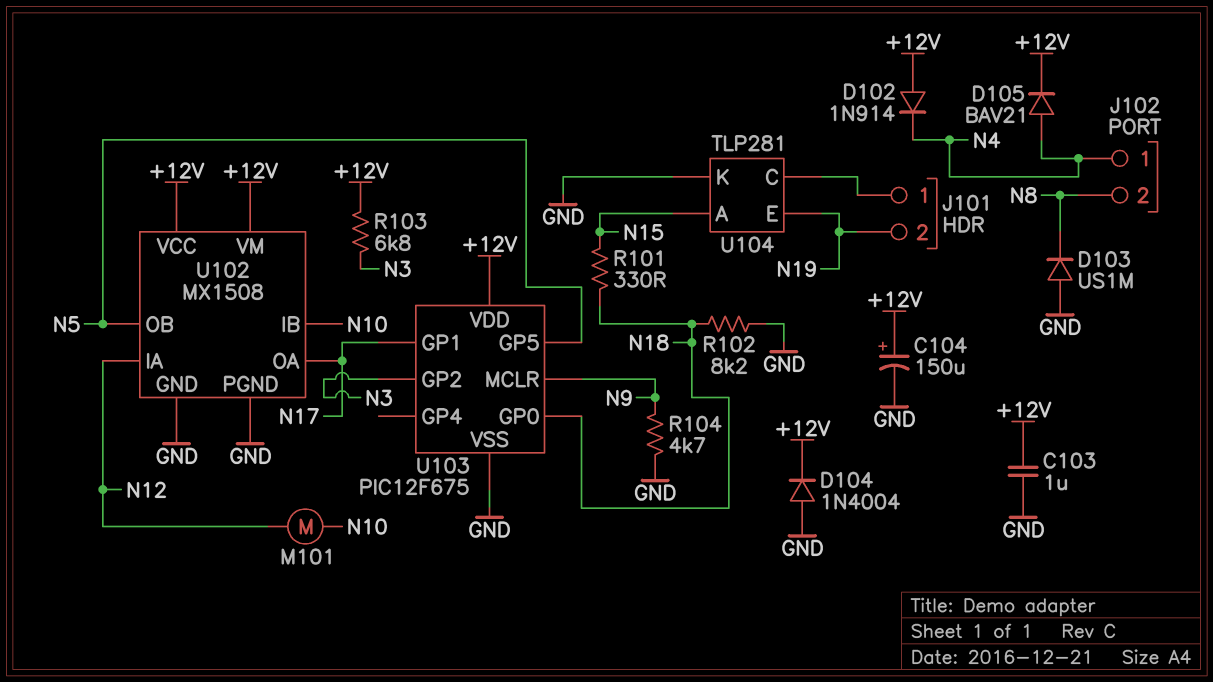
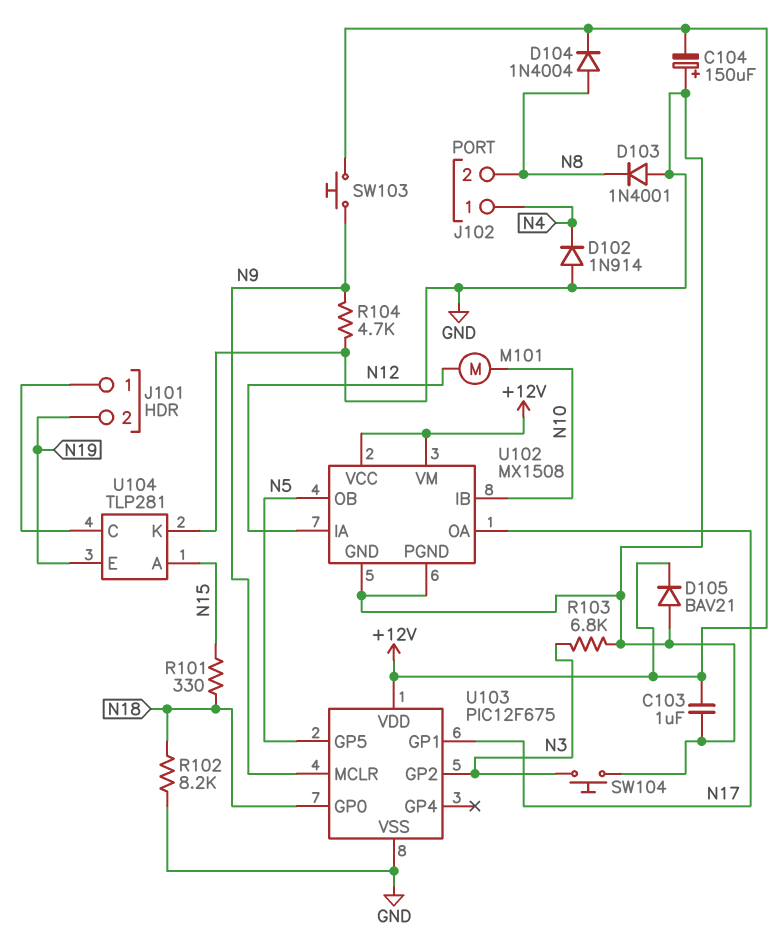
C104: 150uF (plus +12V, minus GND) -> 150uF (plus GND, minus +12V)
D102: diode 1N914 (A +12V, K N4) -> diode 1N914 (A GND, K N4)
D103: diode US1M (A GND, K N8) -> diode 1N4001 (A GND, K N8)
D104: diode 1N4004 (A GND, K +12V) -> diode 1N4004 (A N8, K +12V)
D105: diode BAV21 (A N4, K +12V) -> diode BAV21 (A GND, K +12V)
R103: 6.8k (+12V, N3) -> 6.8k (GND, N3)
SW103: none -> button (+12V, N9)
SW104: none -> button (GND, N3)

